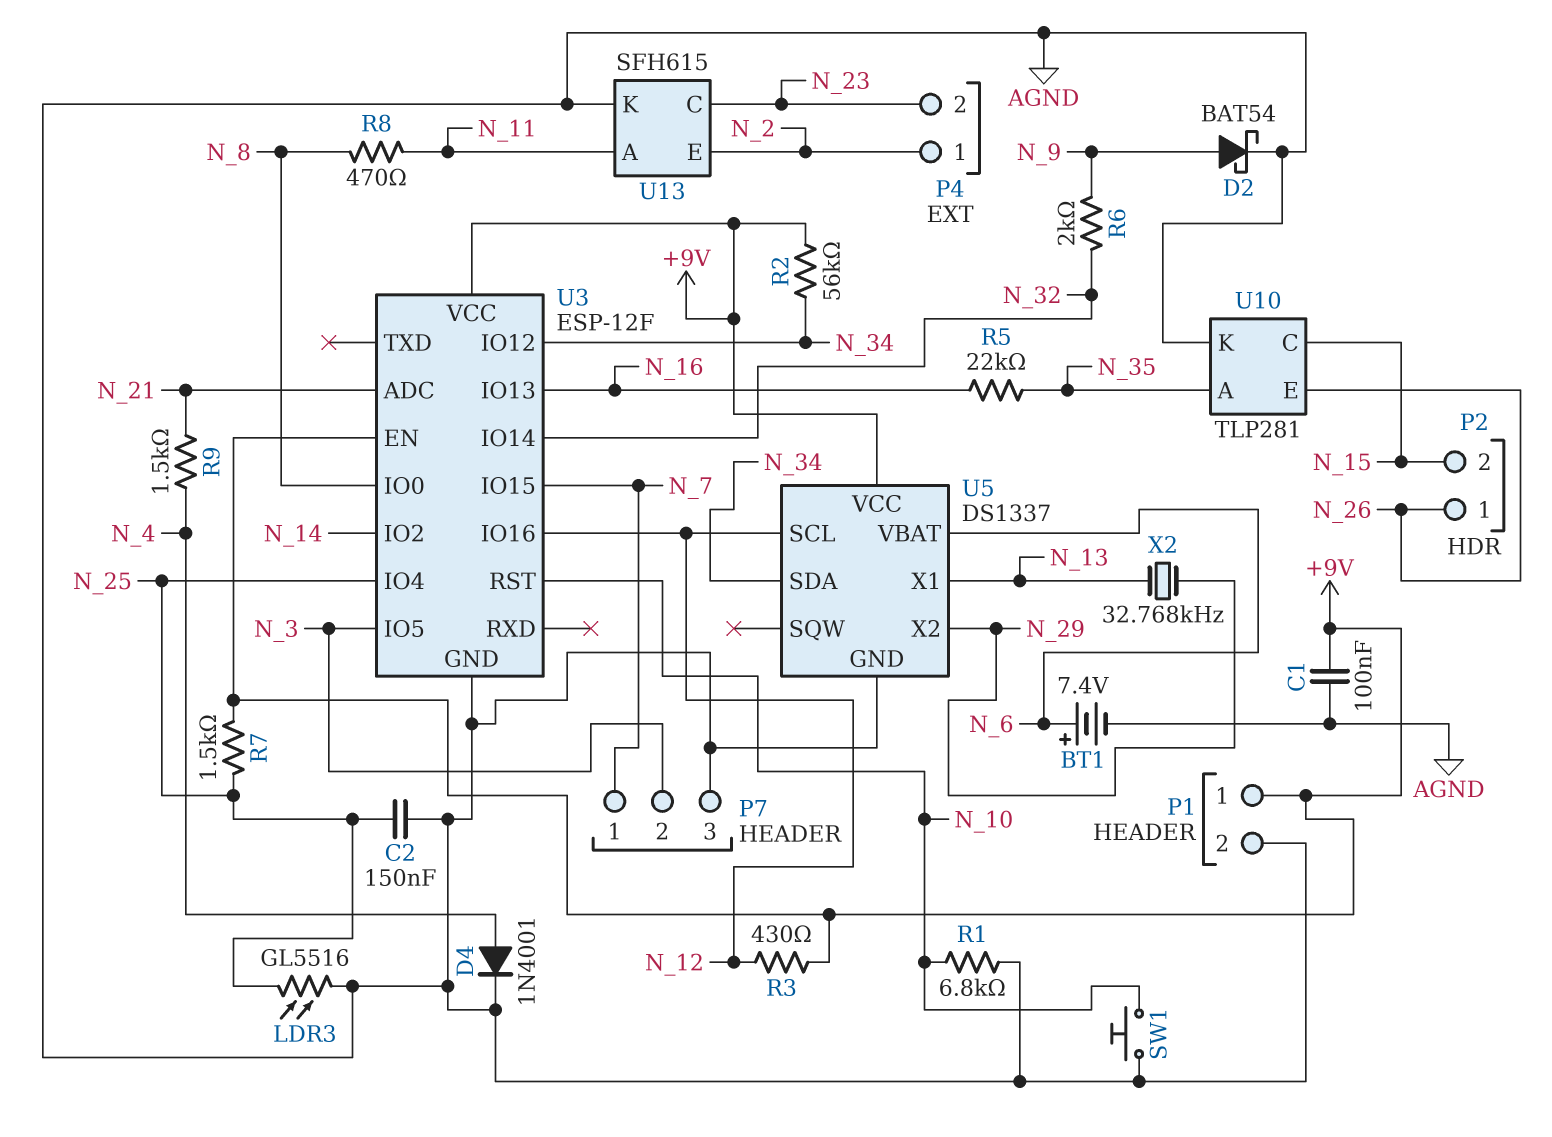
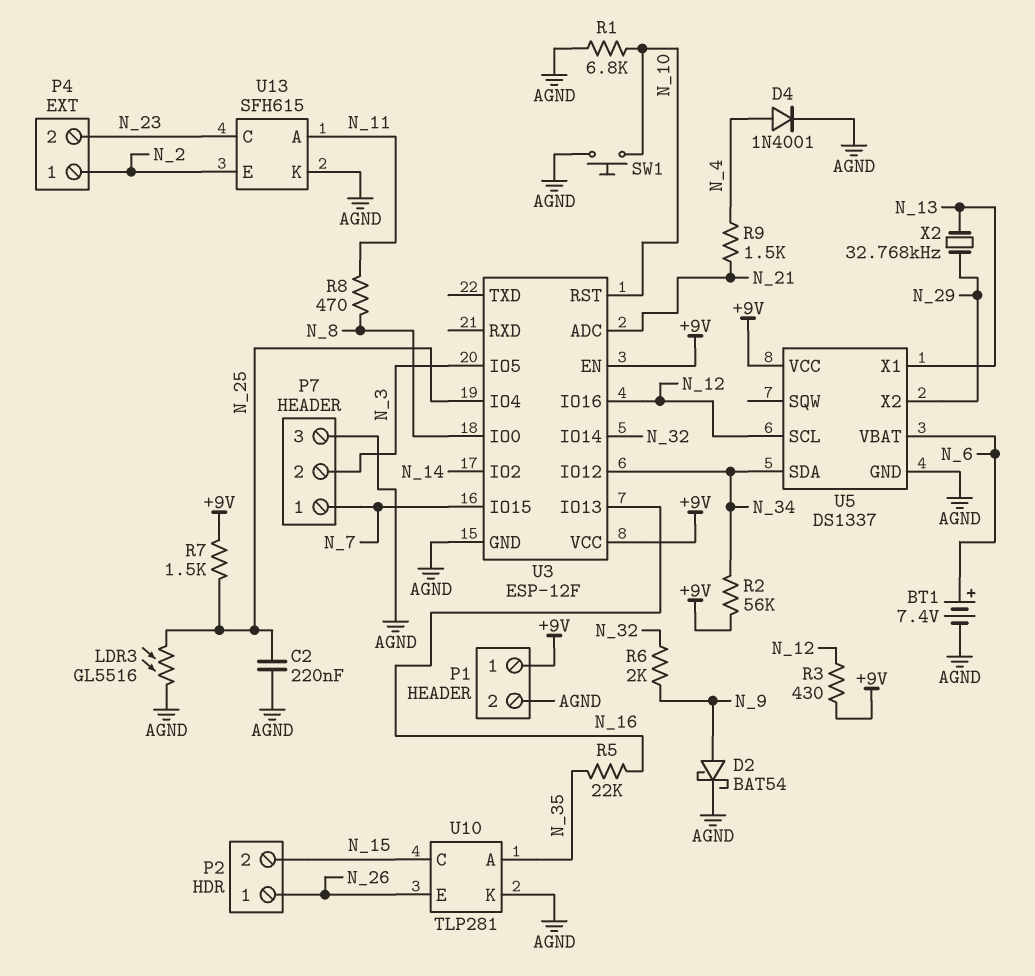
C1: 100nF (+9V, AGND) -> none
C2: 150nF (AGND, N_25) -> 220nF (AGND, N_25)

